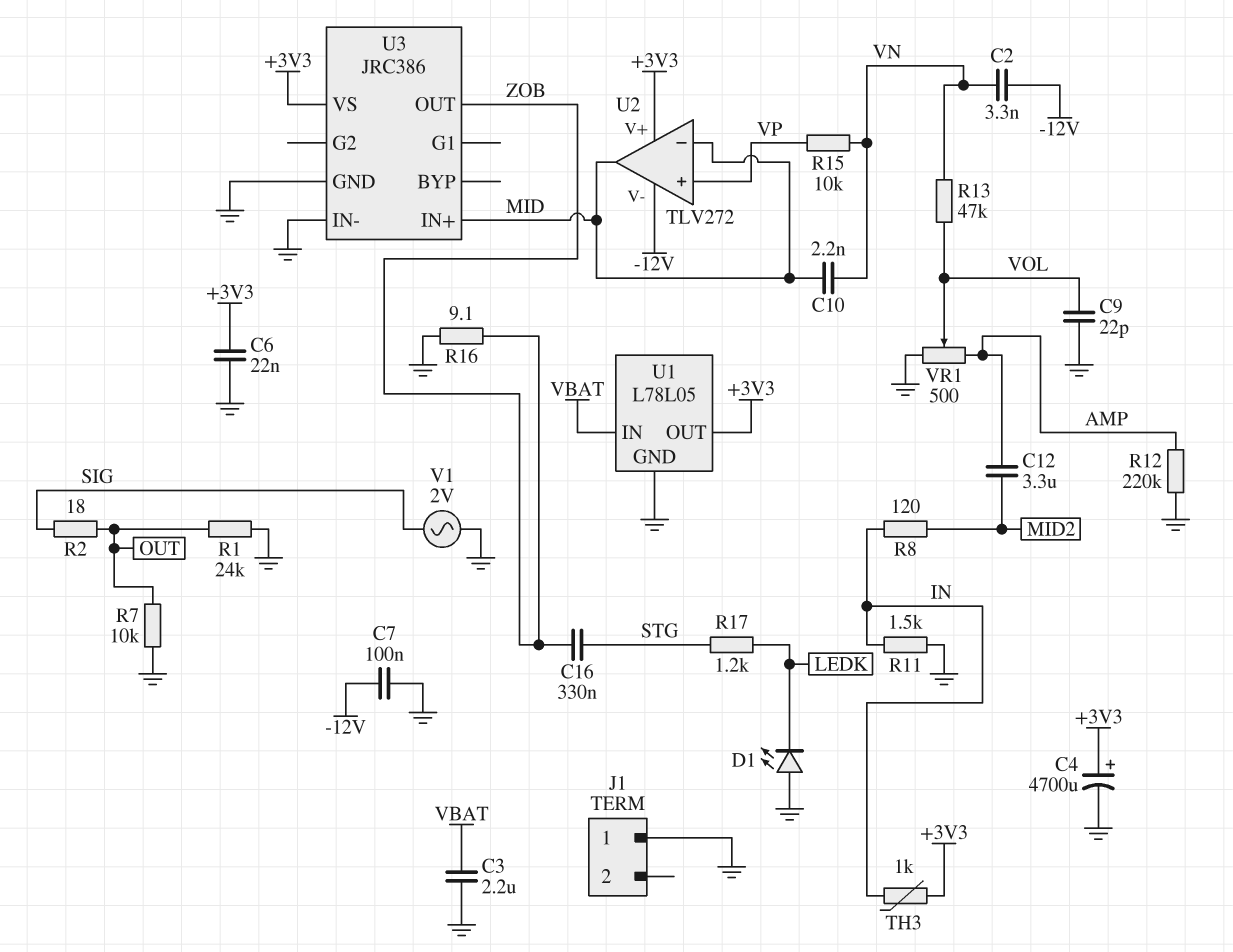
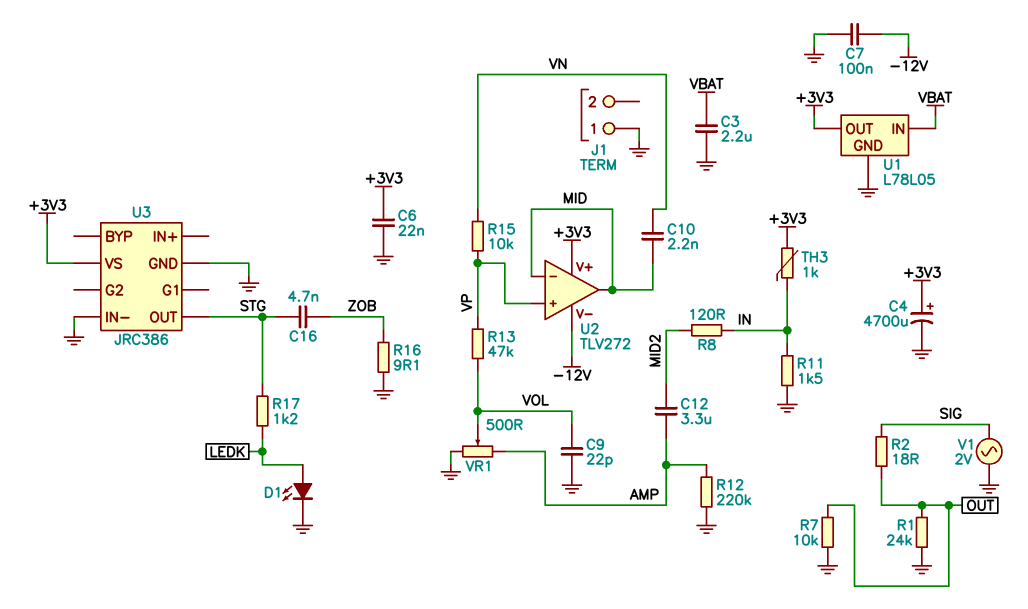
C2: 3.3nF (-12V, VN) -> none
C16: 330nF (STG, ZOB) -> 4.7nF (STG, ZOB)
D1: LED (A GND, K LEDK) -> LED (A LEDK, K GND)
R13: 47k (VN, VOL) -> 47k (VOL, VP)
U3 pin IN+: MID -> none
U3 pin OUT: ZOB -> STG

